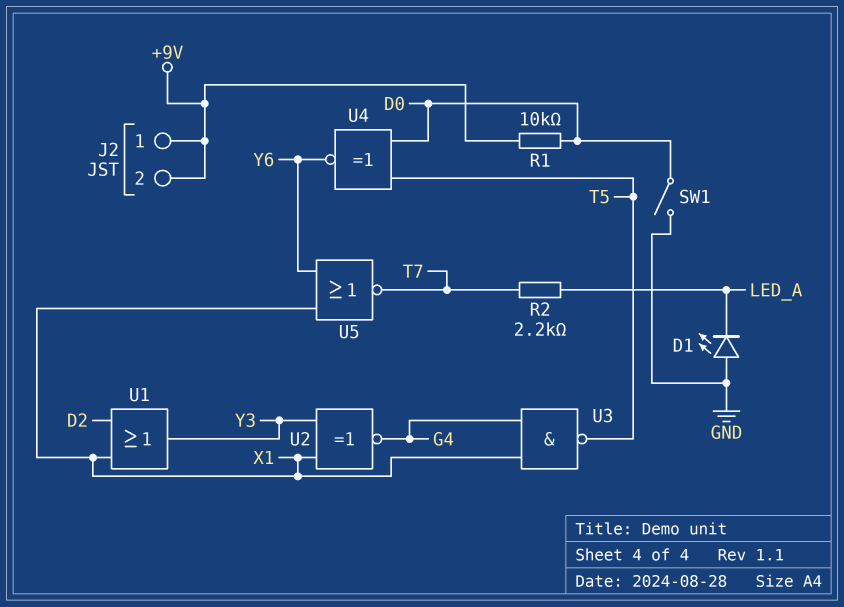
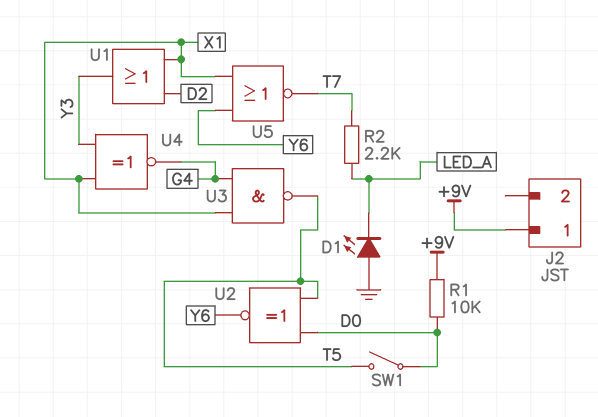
J2 pin 2: +9V -> none
SW1: switch (D0, GND) -> switch (D0, T5)
U2: XNOR (in X1, in Y3, out G4) -> XNOR (in D0, in T5, out Y6)
U4: XNOR (in D0, in T5, out Y6) -> XNOR (in X1, in Y3, out G4)

